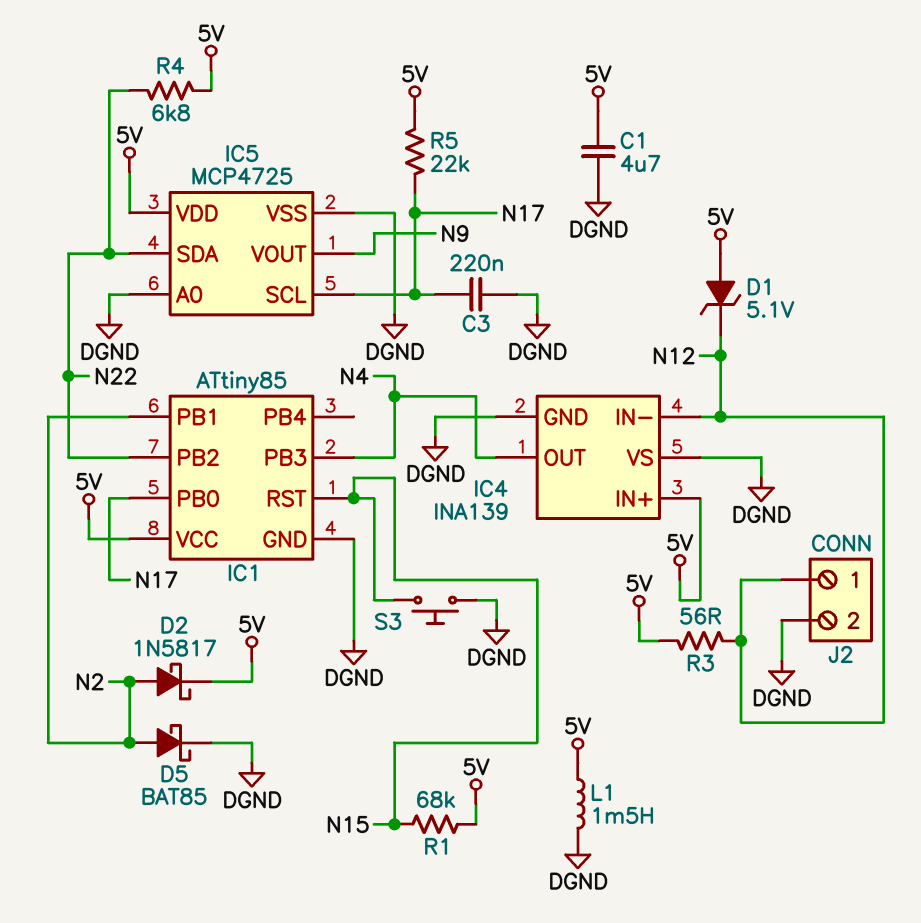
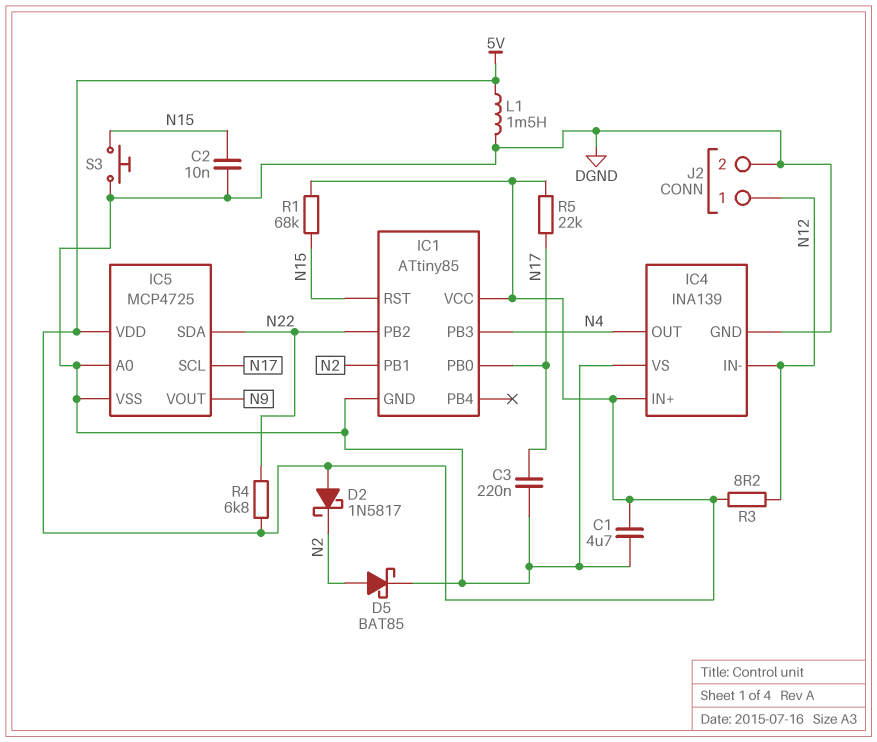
C2: none -> 10nF (DGND, N15)
D1: zener 5.1V (A 5V, K N12) -> none
D2: schottky 1N5817 (A N2, K 5V) -> schottky 1N5817 (A 5V, K N2)
R3: 56 (5V, N12) -> 8.2 (5V, N12)

